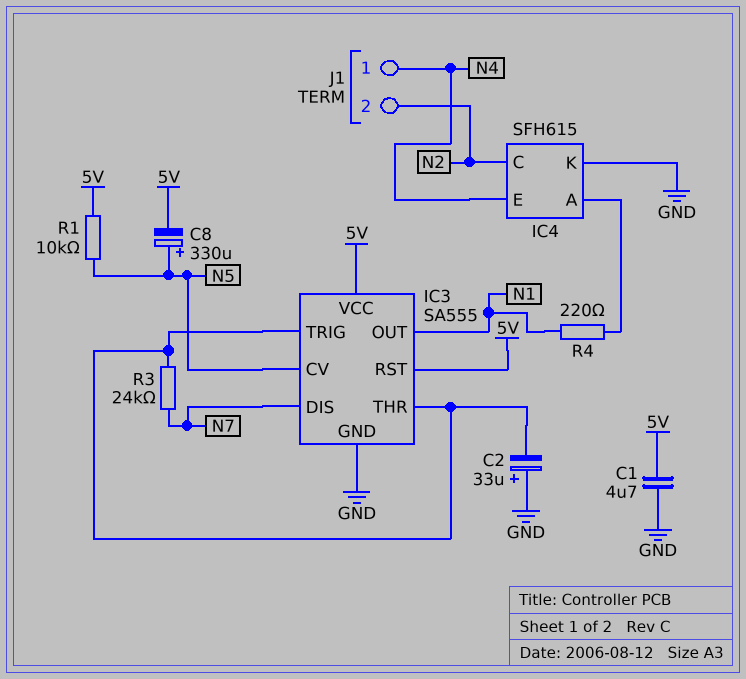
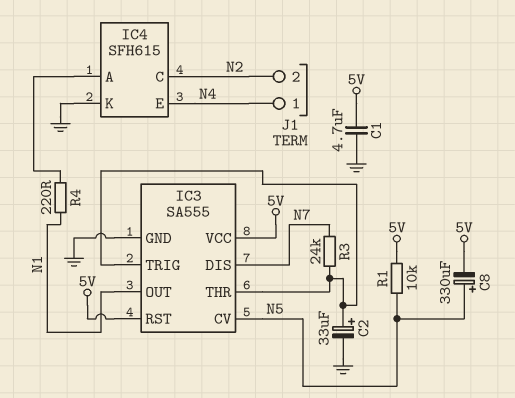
C2: 33uF (plus GND, minus IC3/THR) -> 33uF (plus IC3/THR, minus GND)

